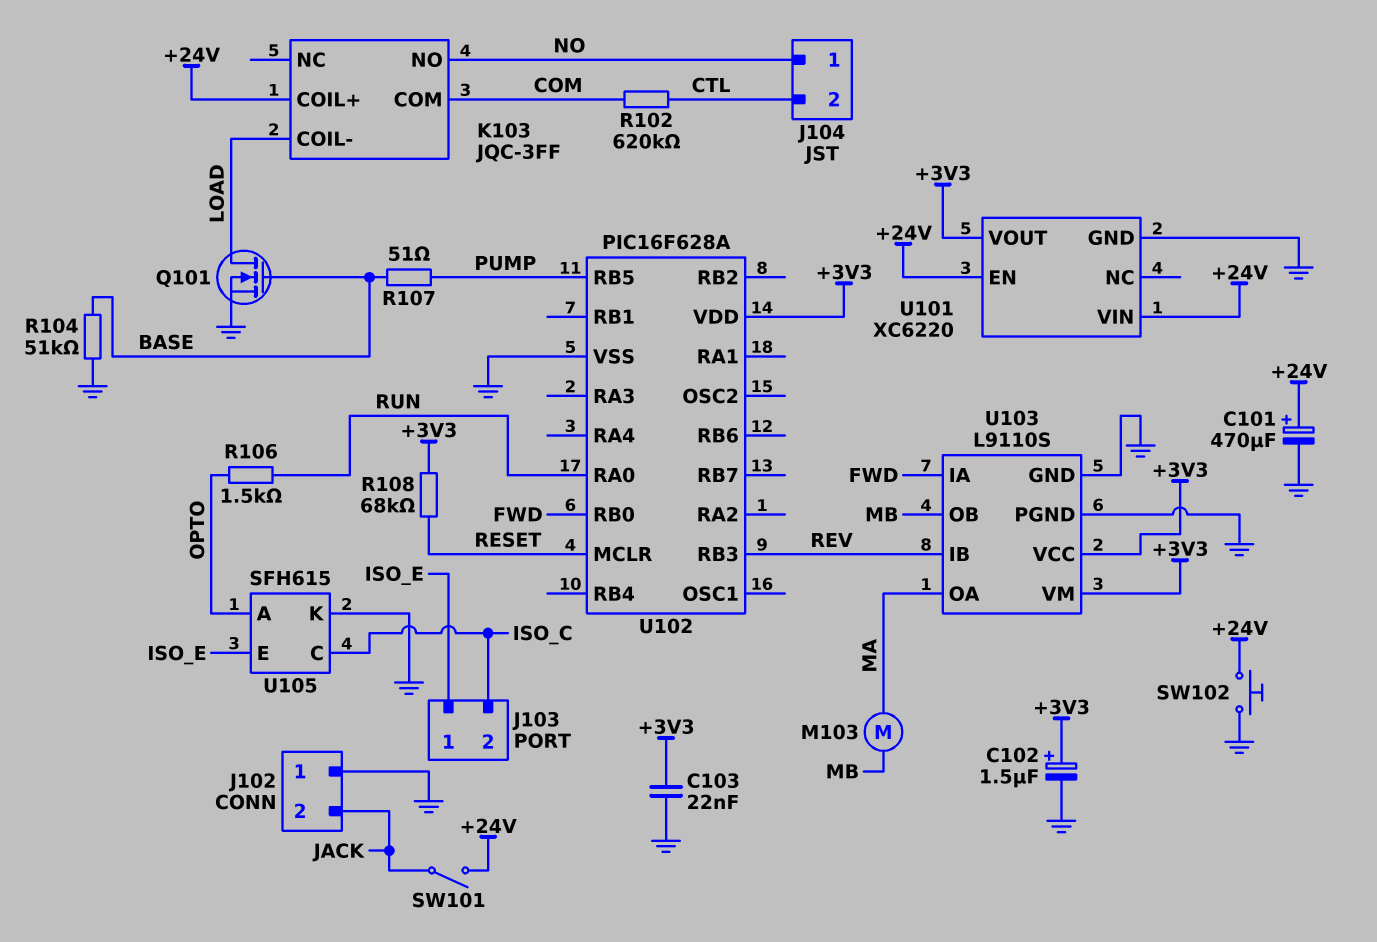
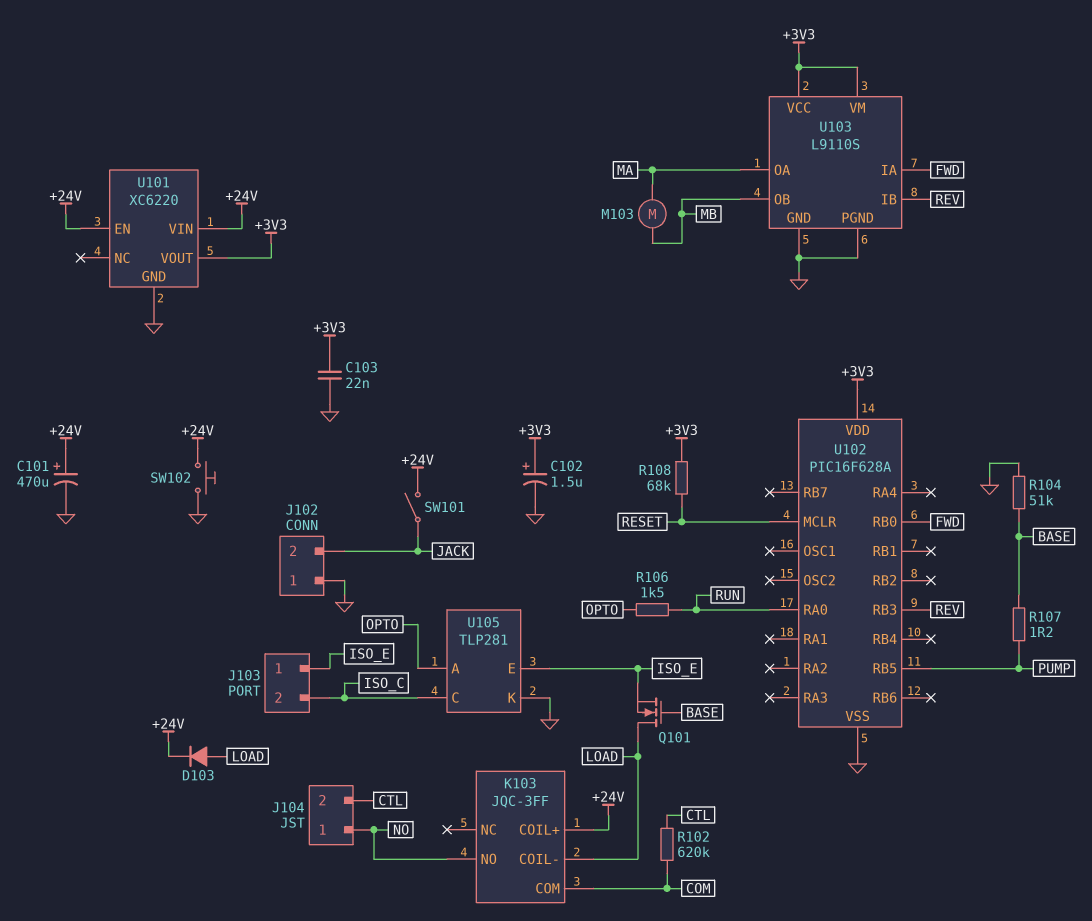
D103: none -> diode (A LOAD, K +24V)
Q101: NMOS (G BASE, D LOAD, S GND) -> NMOS (G BASE, D LOAD, S ISO_E)
R107: 51 (BASE, PUMP) -> 1.2 (BASE, PUMP)
U105: SFH615 -> TLP281

